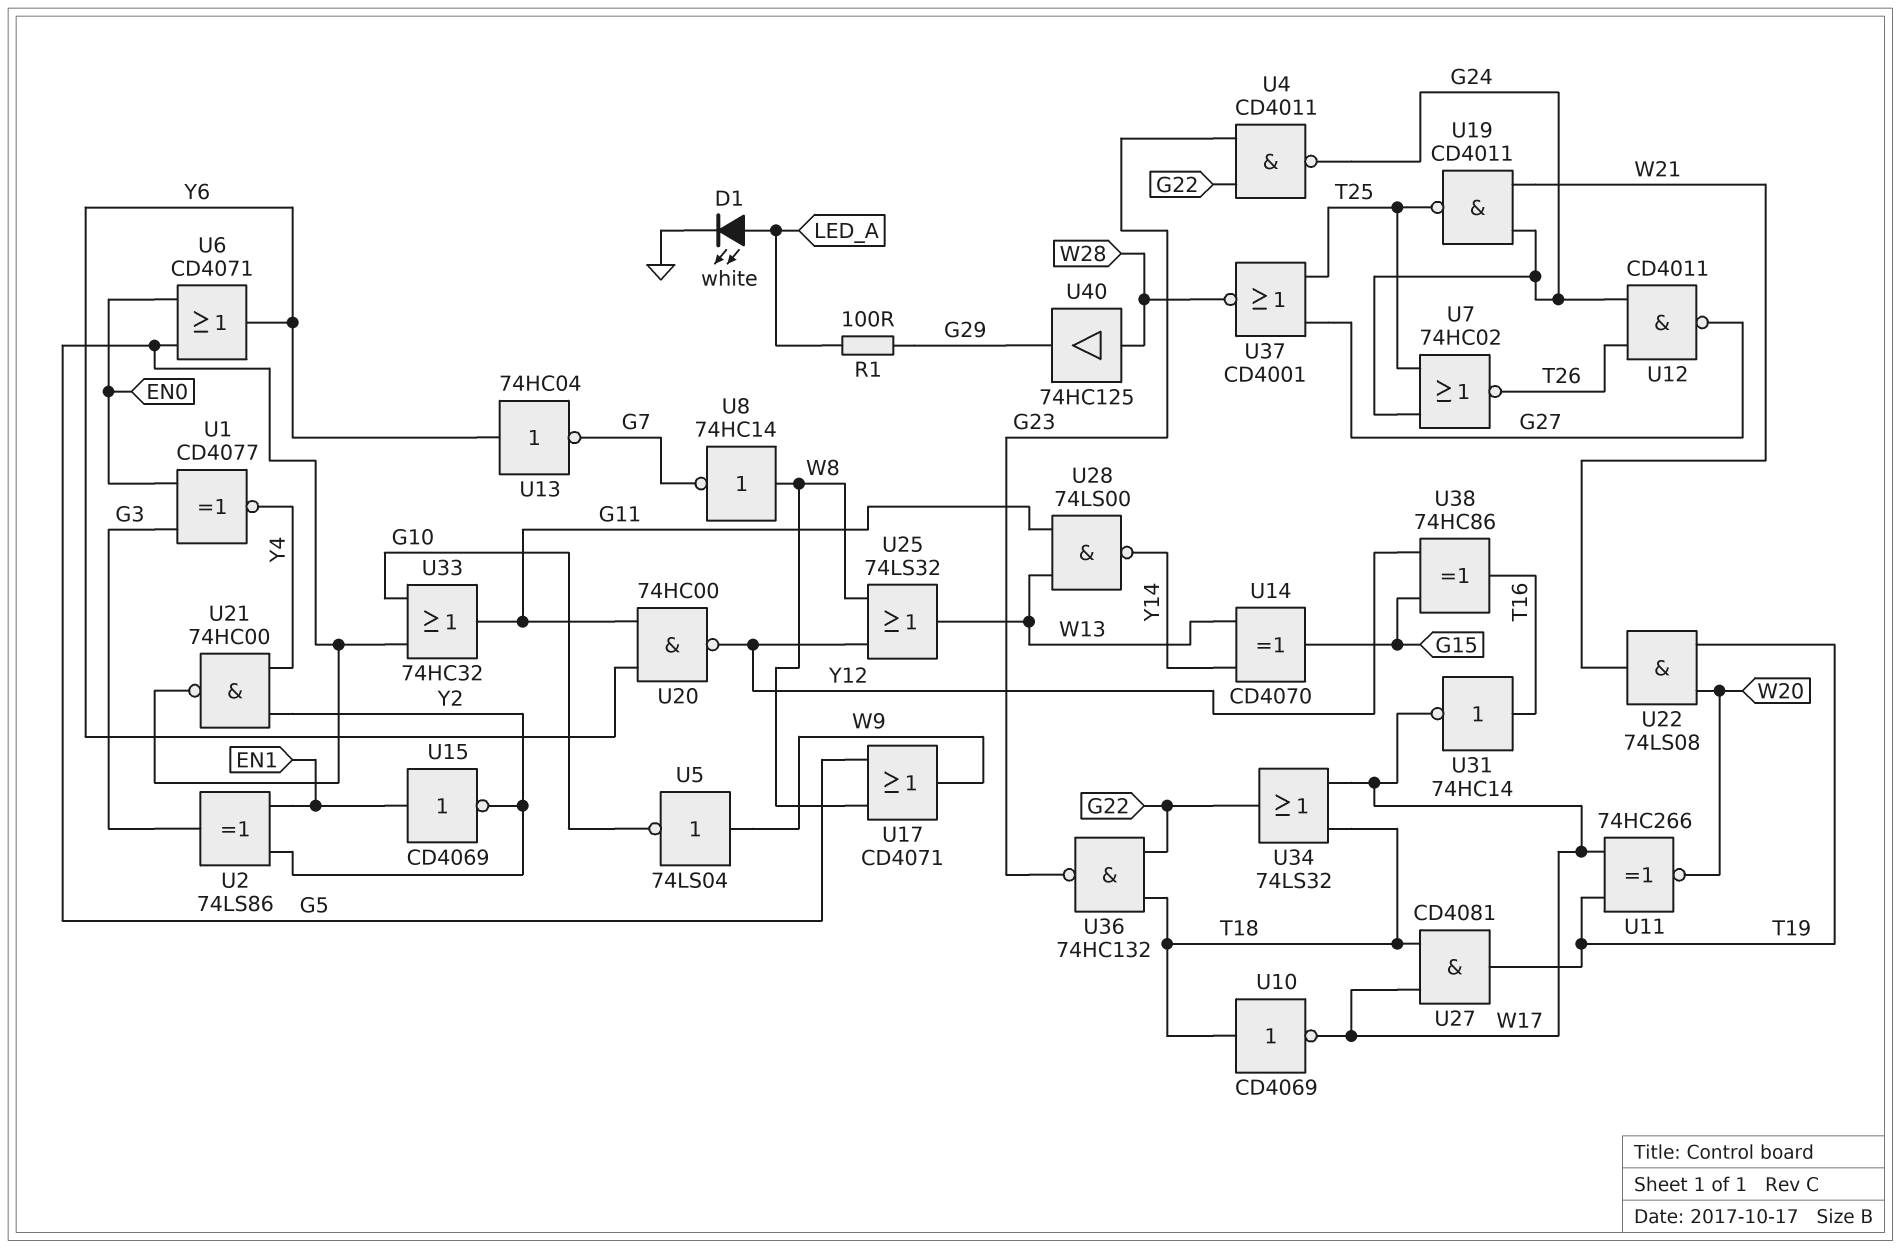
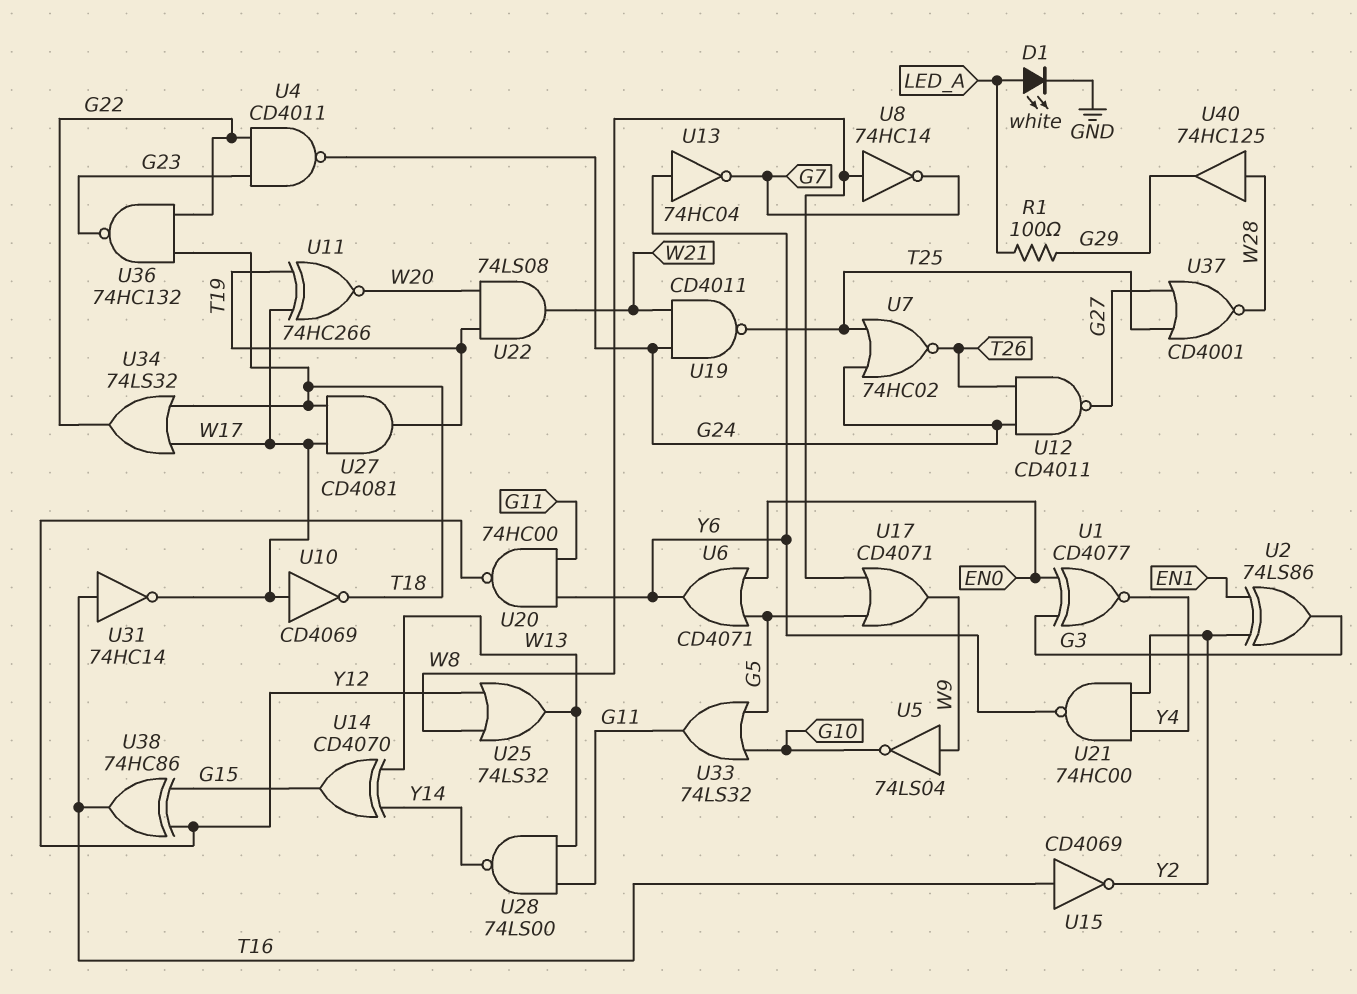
U10: NOT CD4069 (in T18, out W17) -> NOT CD4069 (in W17, out T18)
U15: NOT CD4069 (in EN1, out Y2) -> NOT CD4069 (in T16, out Y2)
U21: NAND 74HC00 (in Y2, in Y4, out G5) -> NAND 74HC00 (in Y2, in Y4, out Y6)
U33: OR 74HC32 (in G5, in G10, out G11) -> OR 74LS32 (in G5, in G10, out G11)

